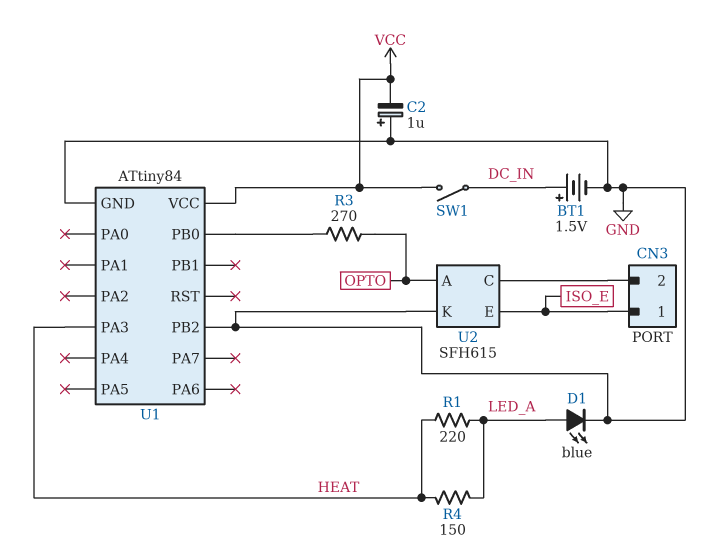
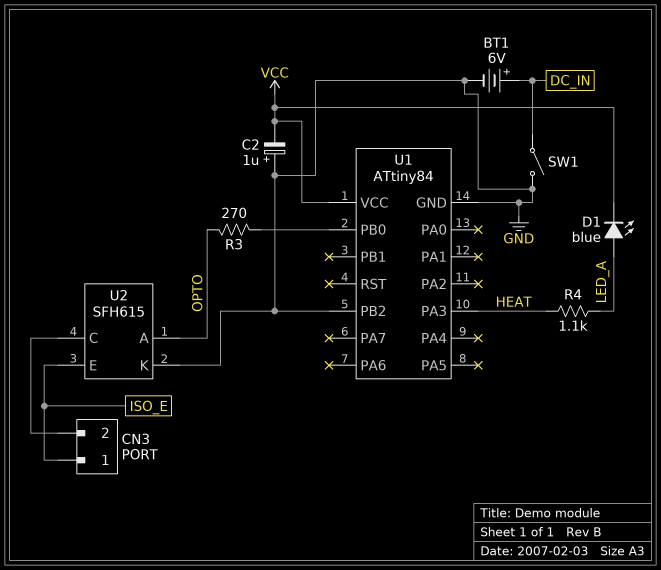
BT1: 1.5V (plus DC_IN, minus GND) -> 6V (plus DC_IN, minus GND)
D1: LED blue (A LED_A, K GND) -> LED blue (A LED_A, K VCC)
R1: 220 (HEAT, LED_A) -> none
R4: 150 (HEAT, LED_A) -> 1.1k (HEAT, LED_A)
SW1: switch (DC_IN, VCC) -> switch (DC_IN, GND)

